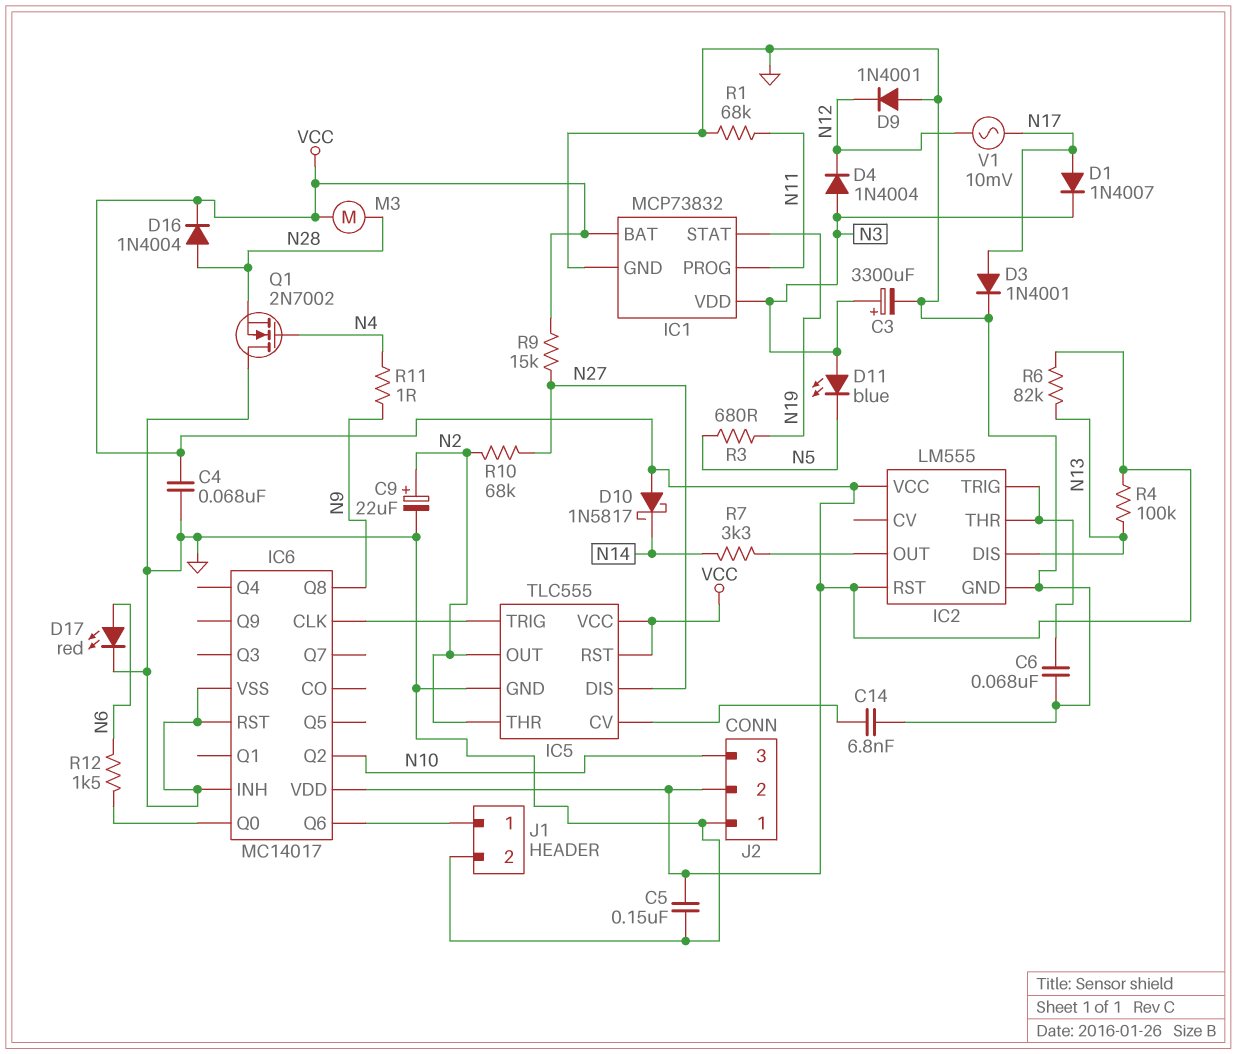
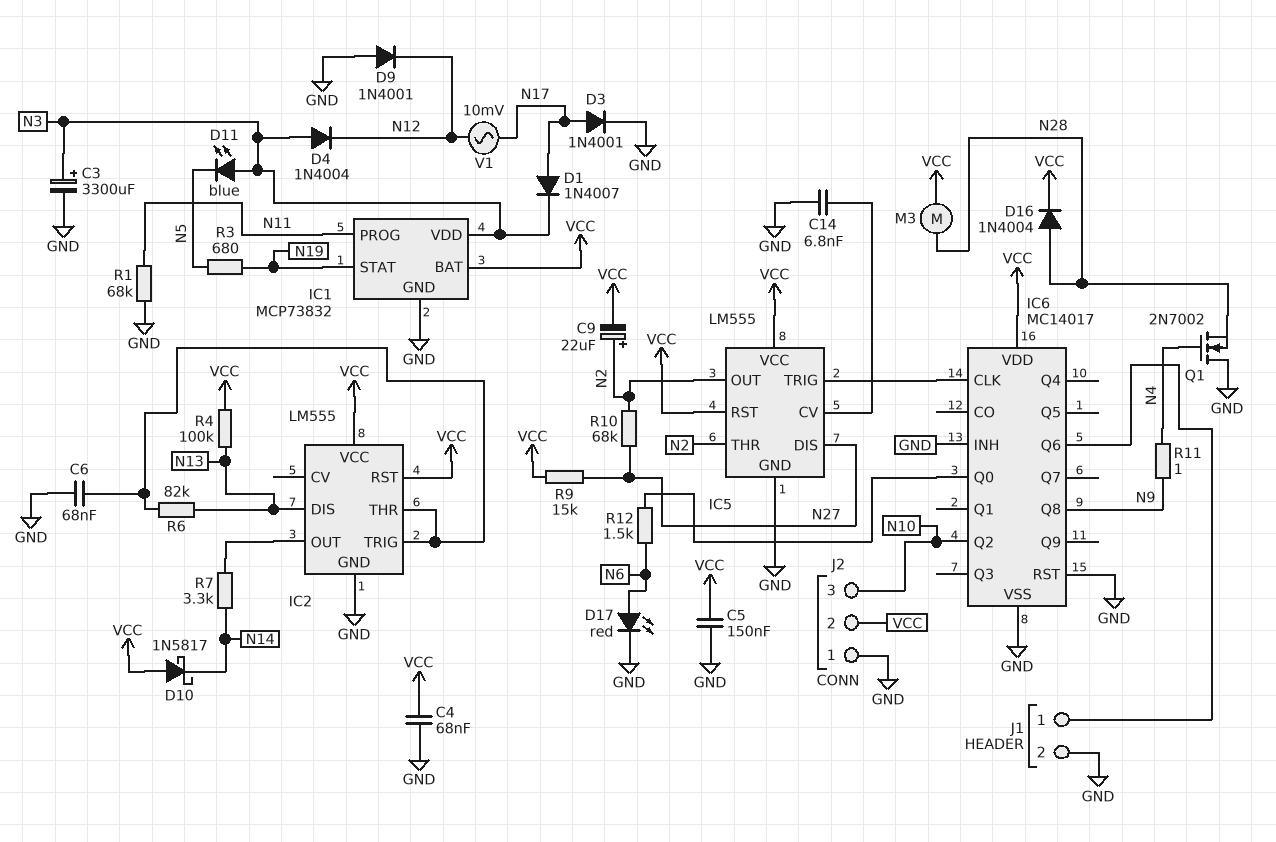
C9: 22uF (plus N2, minus GND) -> 22uF (plus N2, minus VCC)
IC5: TLC555 -> LM555
R6: 82k (N13, VCC) -> 82k (IC2/THR, N13)

